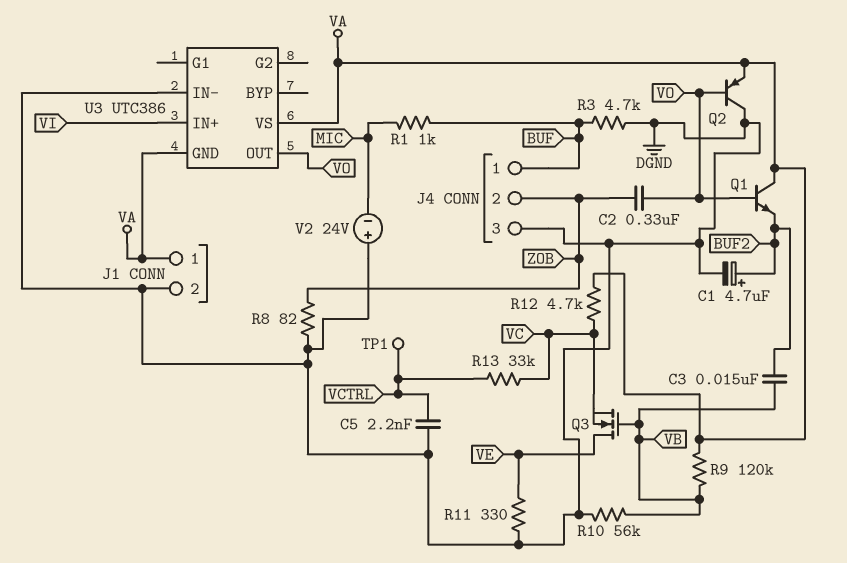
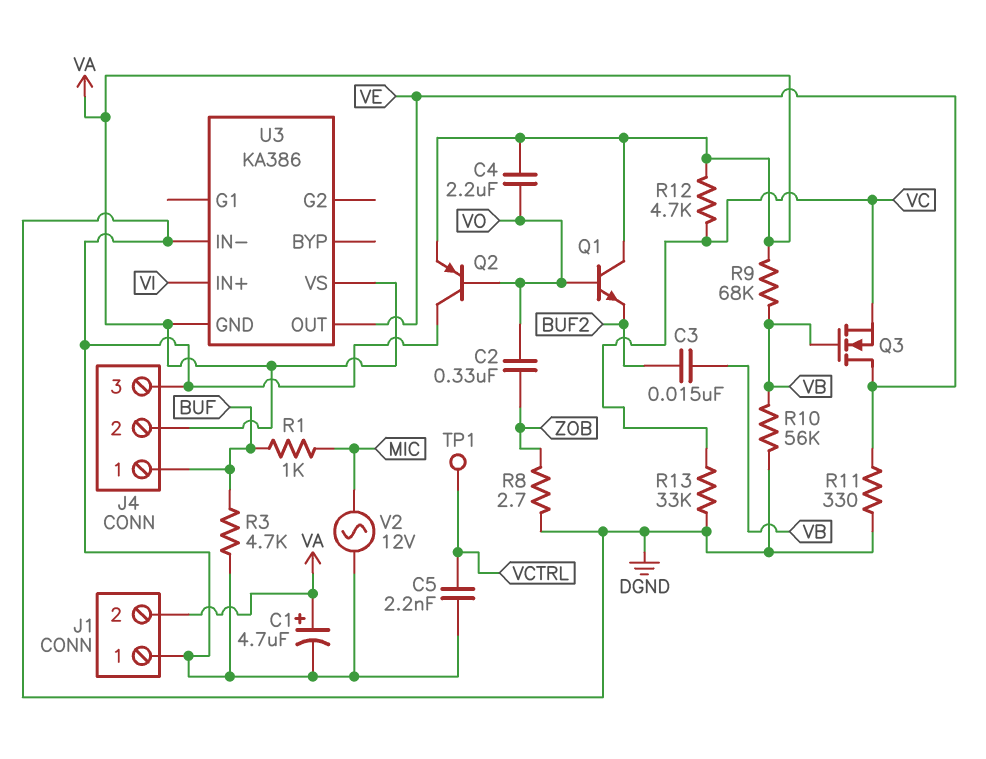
C1: 4.7uF (plus BUF2, minus DGND) -> 4.7uF (plus VA, minus DGND)
C4: none -> 2.2uF (VA, VO)
J1 pin 1: VA -> DGND
J1 pin 2: DGND -> VA
J4 pin 2: ZOB -> VA
R8: 82 (DGND, ZOB) -> 2.7 (DGND, ZOB)
R9: 120k (VA, VB) -> 68k (VA, VB)
R13: 33k (VC, VCTRL) -> 33k (DGND, VC)
U3: UTC386 -> KA386
U3 pin OUT: VO -> VE
V2: 24V (plus DGND, minus MIC) -> AC 12V (DGND, MIC)

